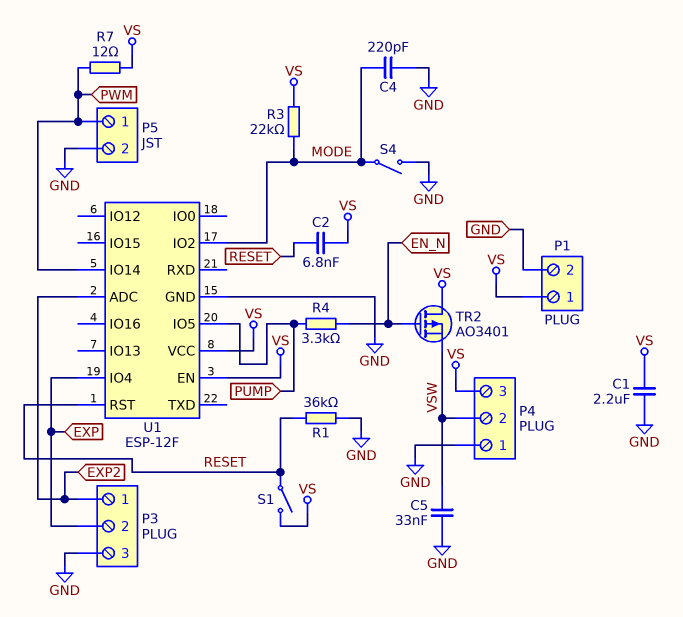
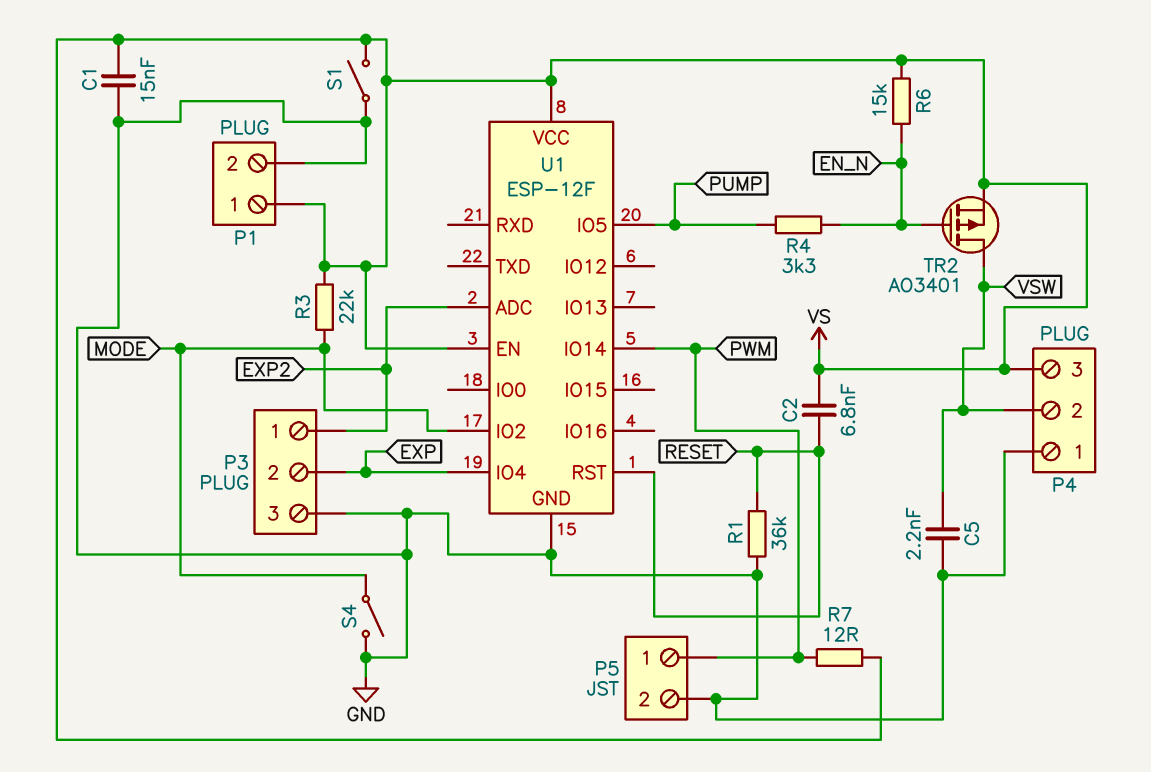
C1: 2.2uF (GND, VS) -> 15nF (GND, VS)
C4: 220pF (GND, MODE) -> none
C5: 33nF (GND, VSW) -> 2.2nF (GND, VSW)
R6: none -> 15k (EN_N, VS)
S1: switch (RESET, VS) -> switch (GND, VS)
TR2: PMOS AO3401 (G EN_N, D VS, S VSW) -> PMOS AO3401 (G EN_N, D VSW, S VS)

